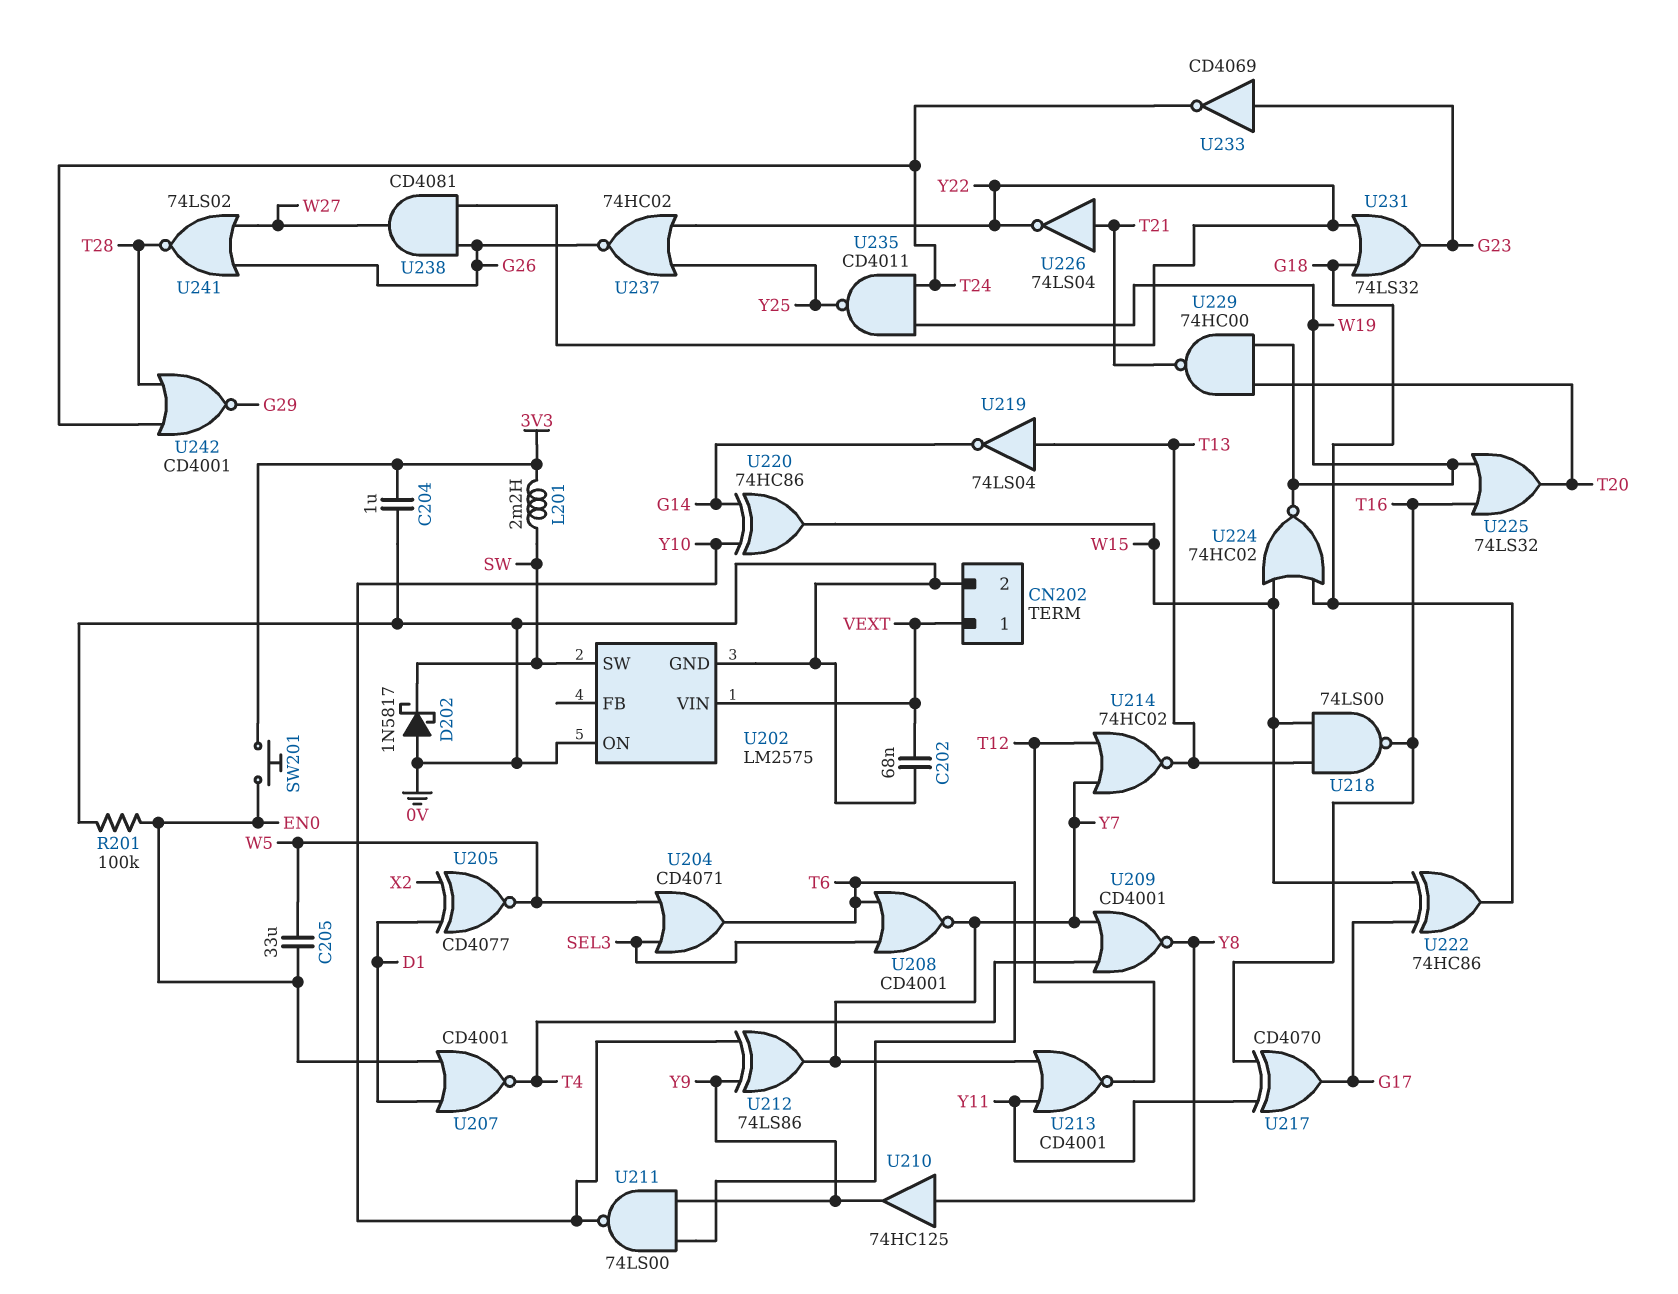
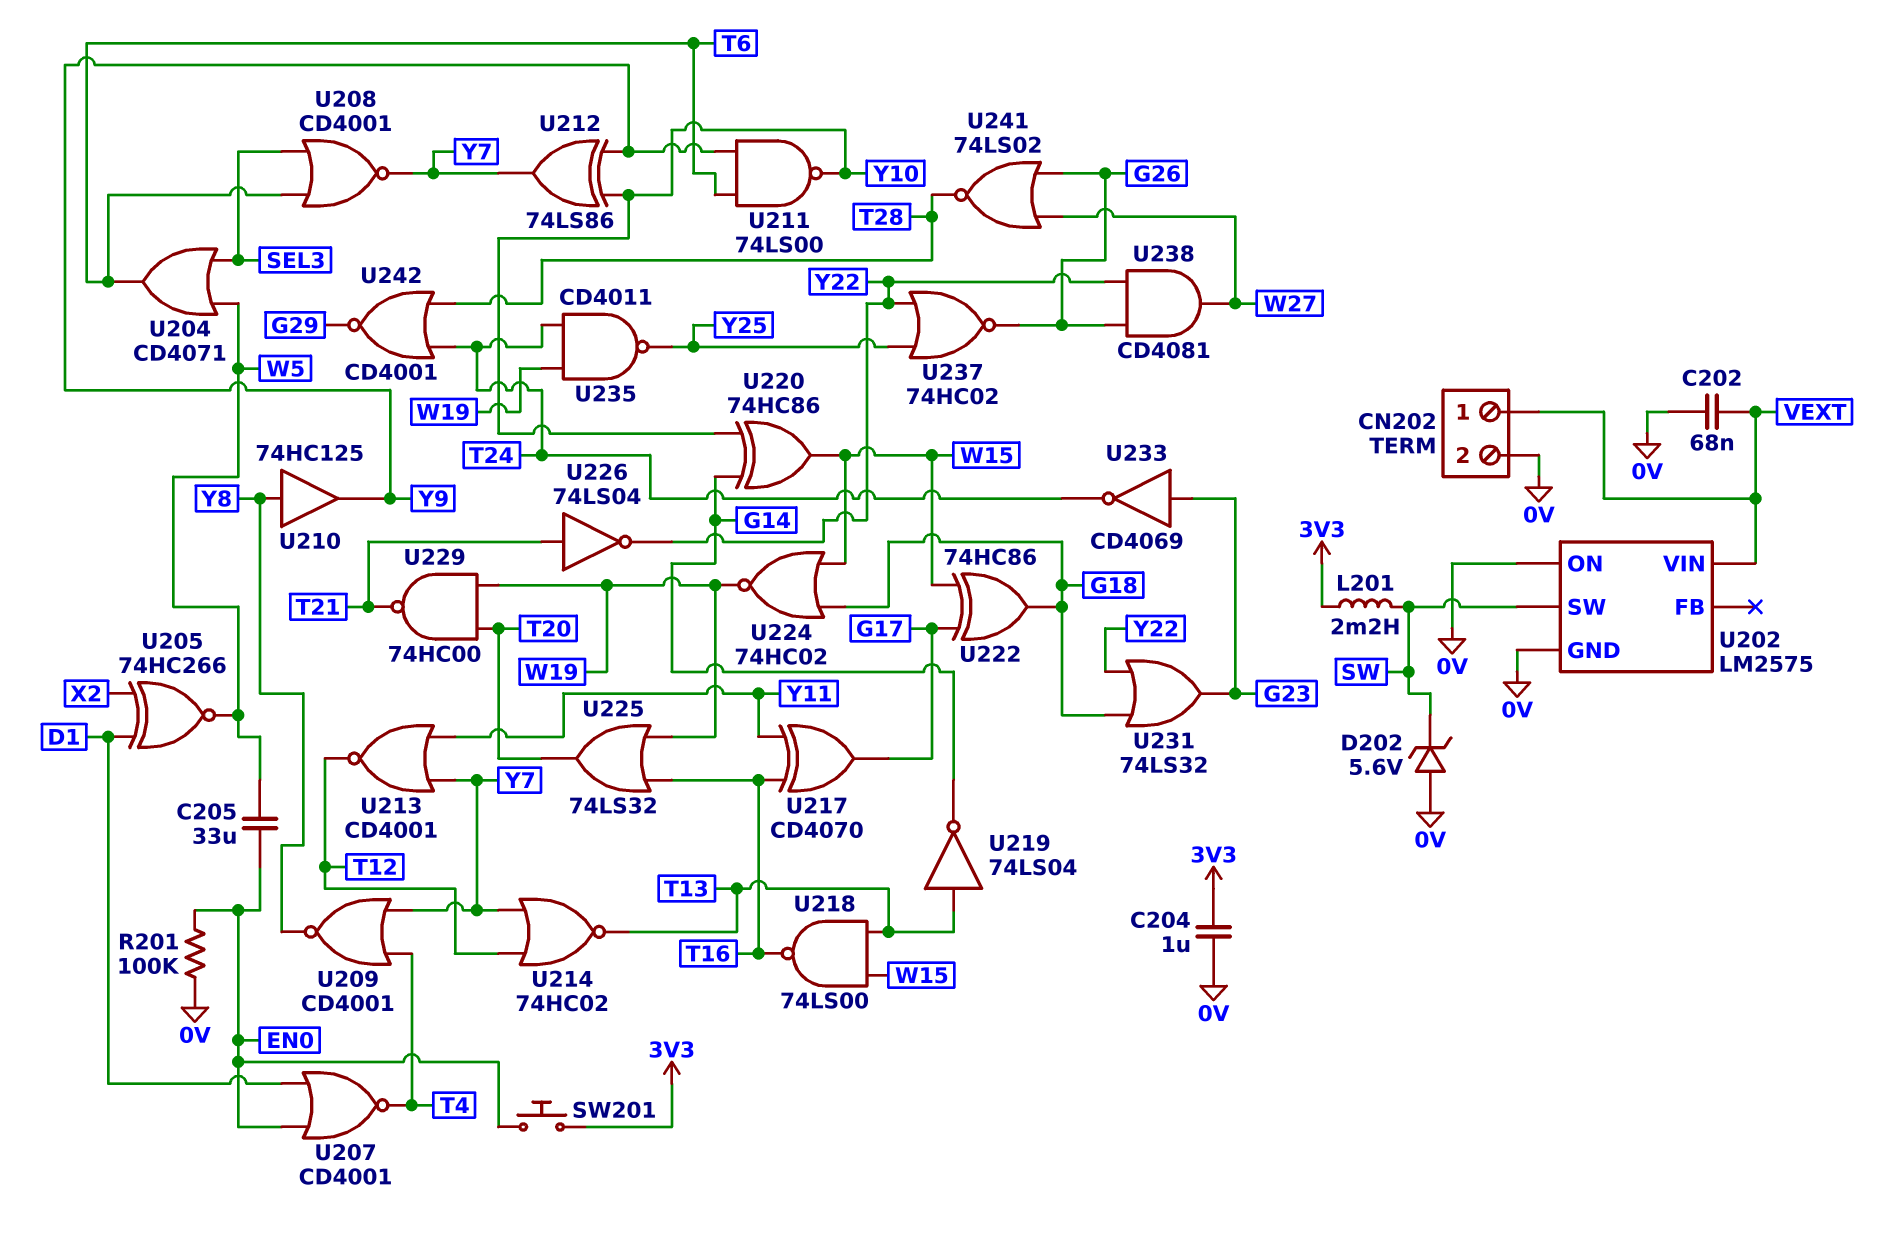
D202: schottky 1N5817 (A 0V, K SW) -> zener 5.6V (A 0V, K SW)
U205: XNOR CD4077 (in D1, in X2, out W5) -> XNOR 74HC266 (in D1, in X2, out W5)

